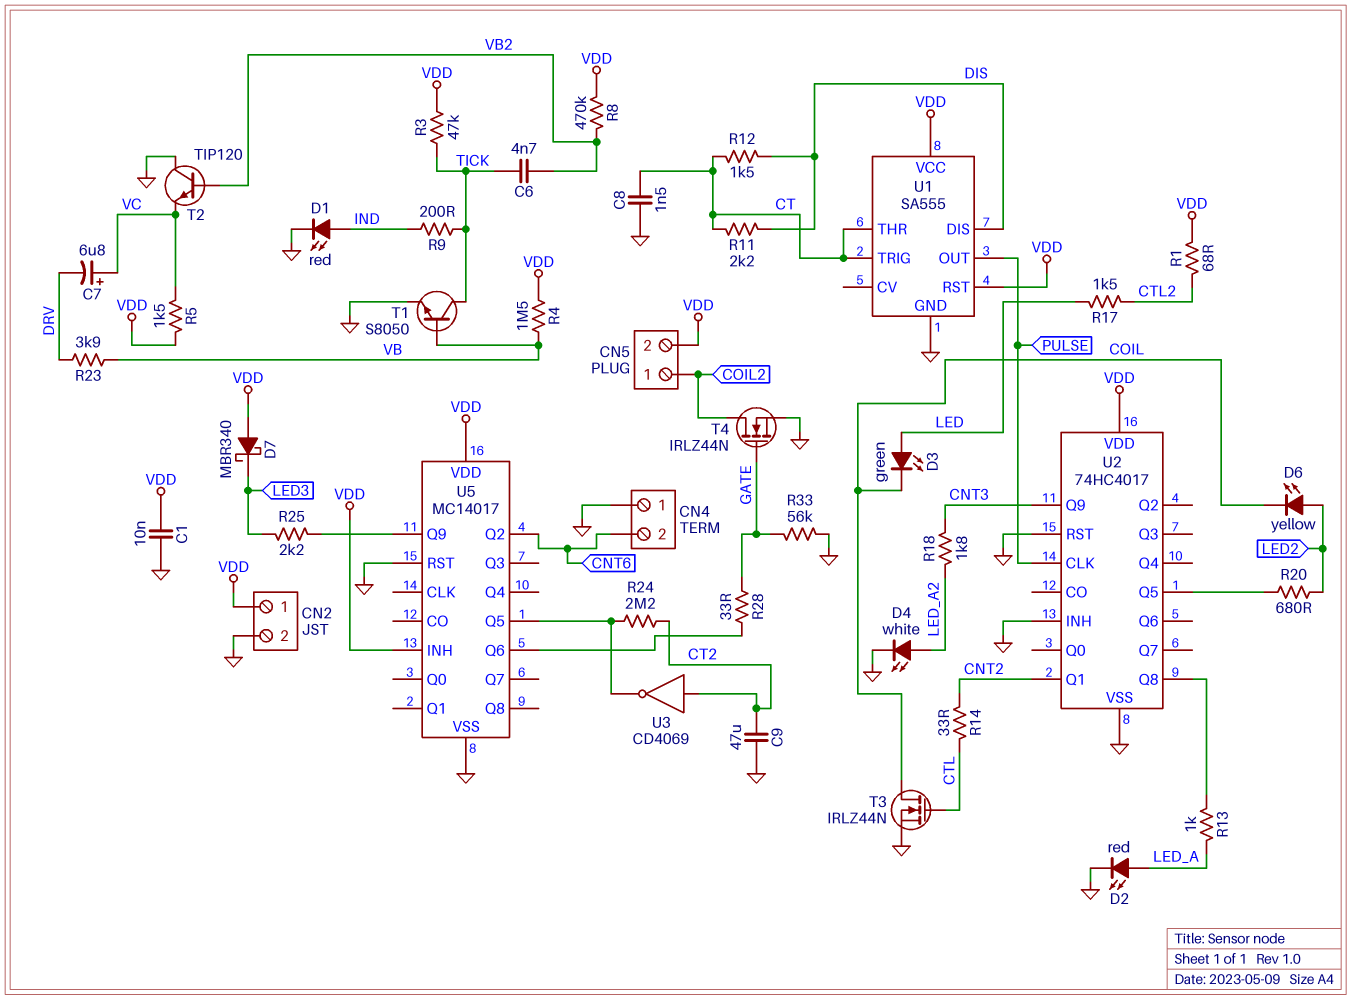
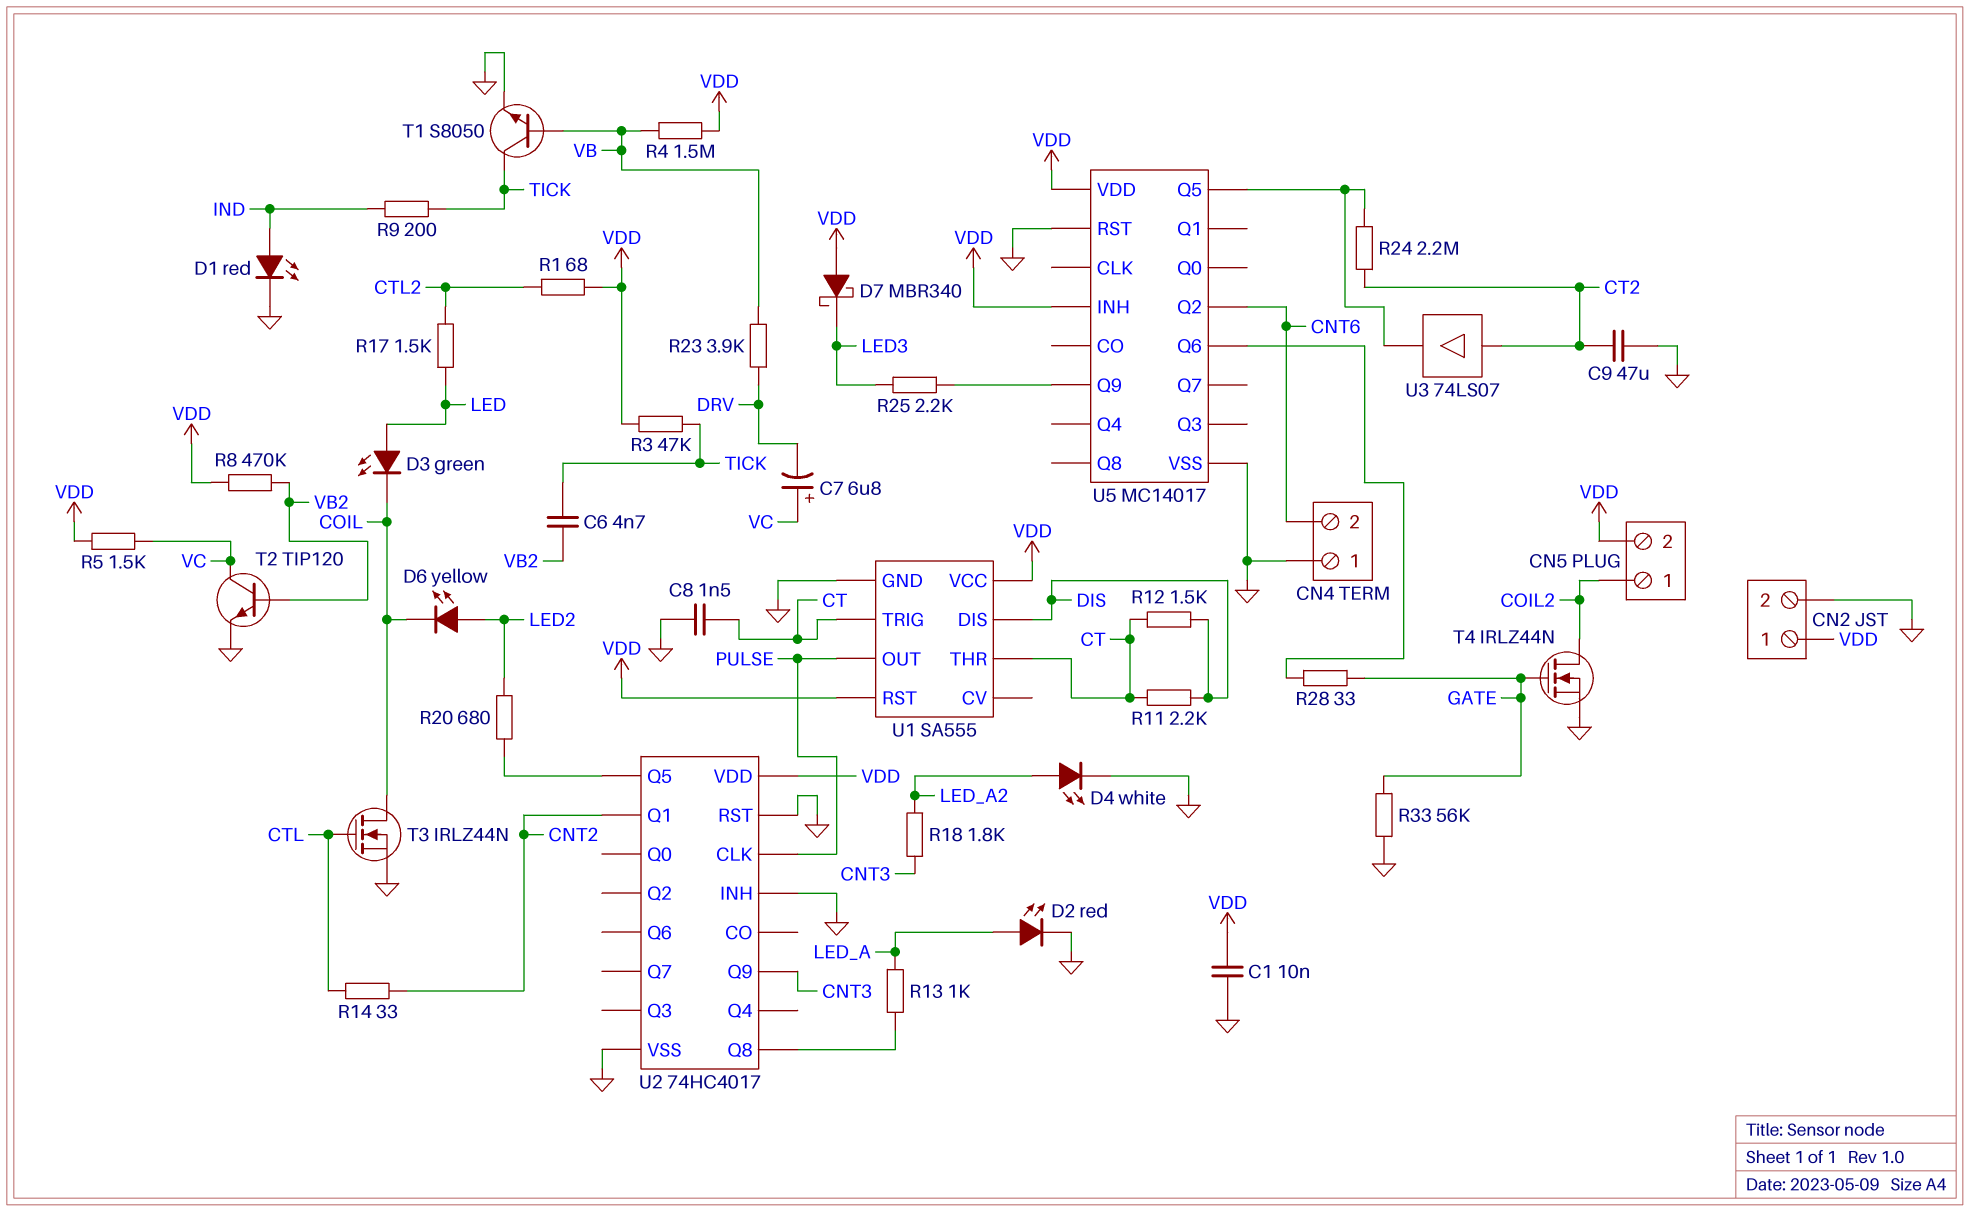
T2: NPN TIP120 (B VB2, C GND, E VC) -> NPN TIP120 (B VB2, C VC, E GND)
U3: NOT CD4069 (in CT2, out U5/Q5) -> buffer 74LS07 (in CT2, out U5/Q5)

